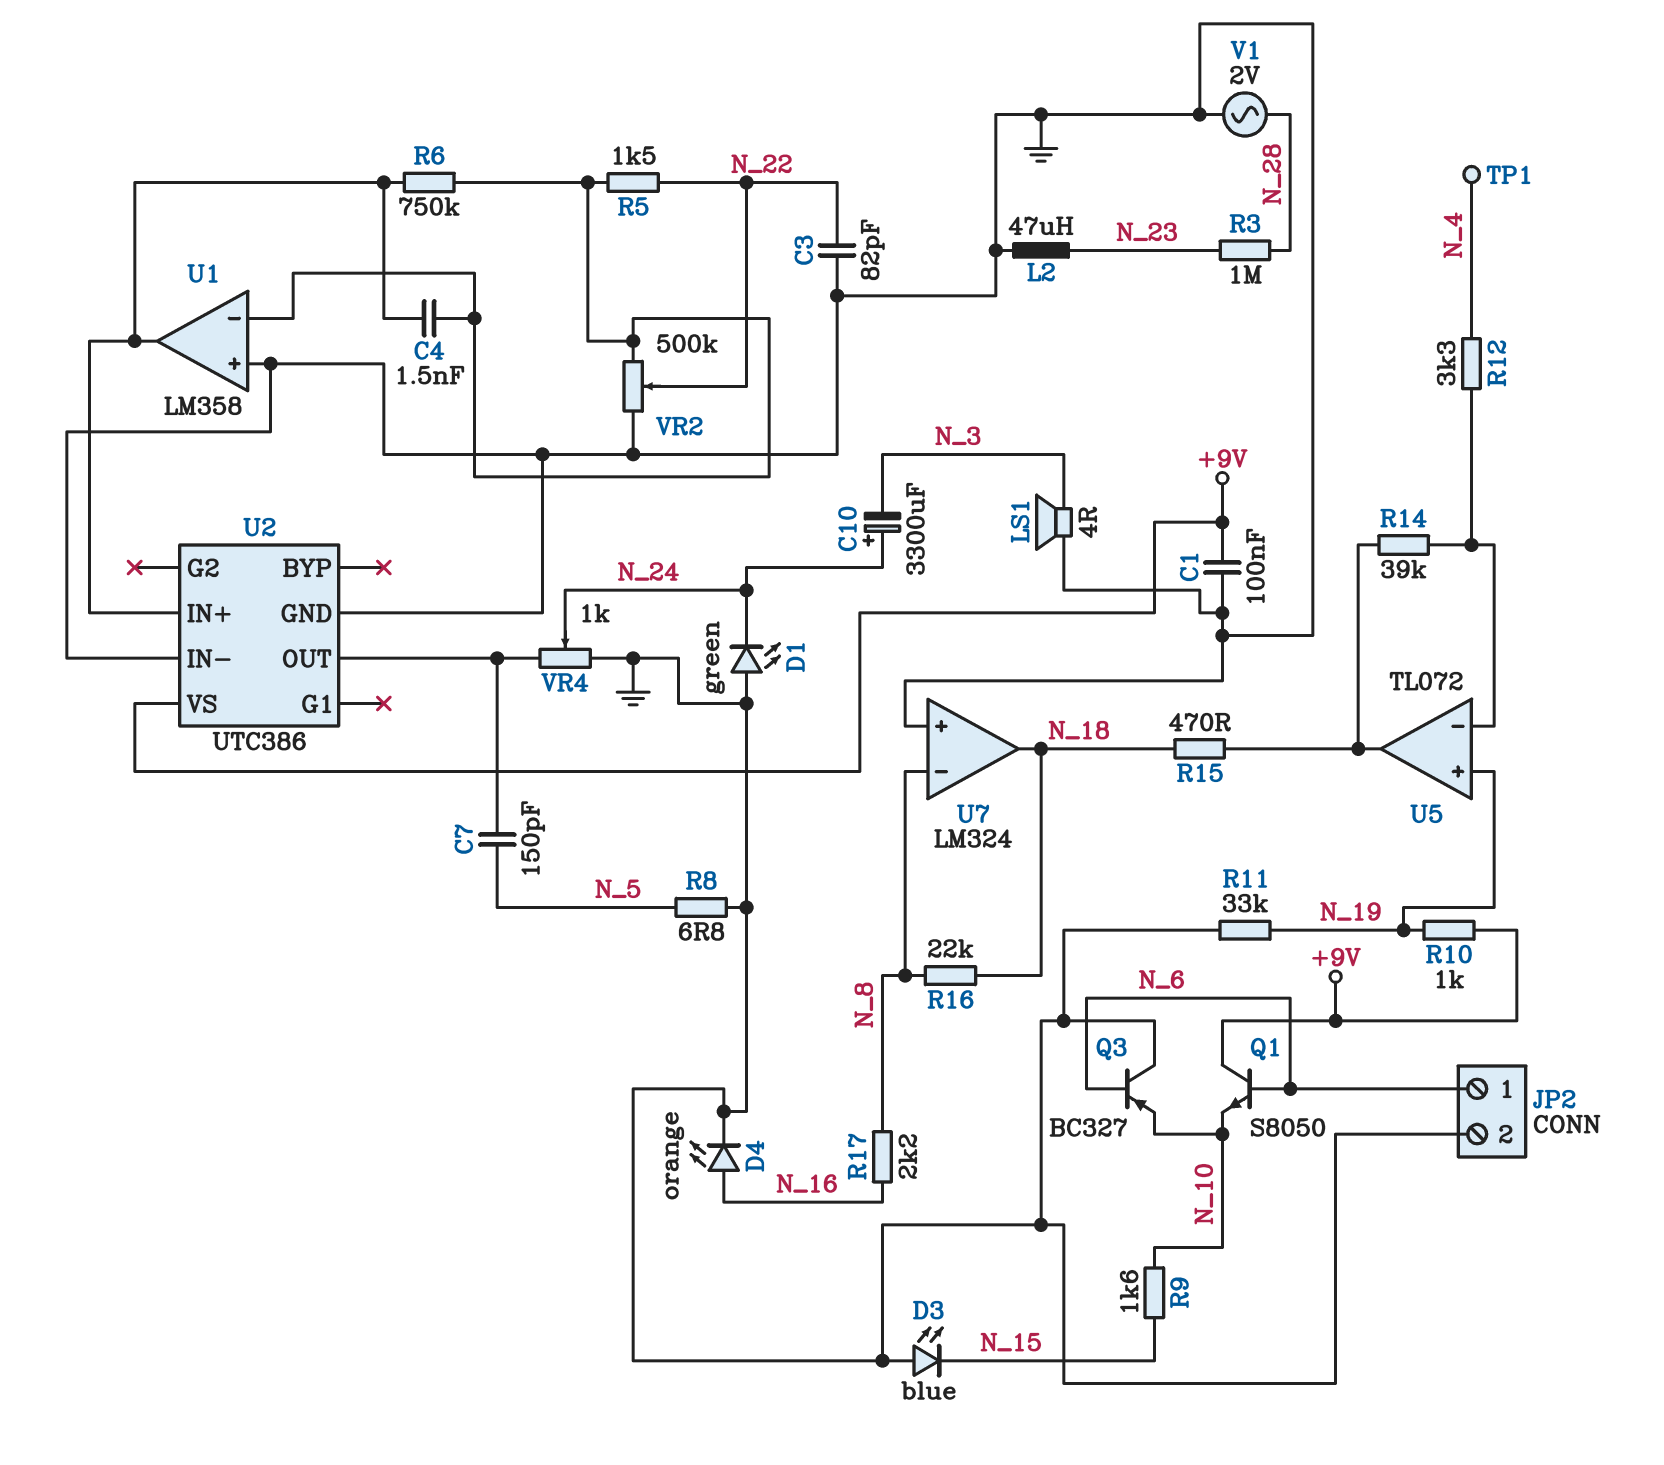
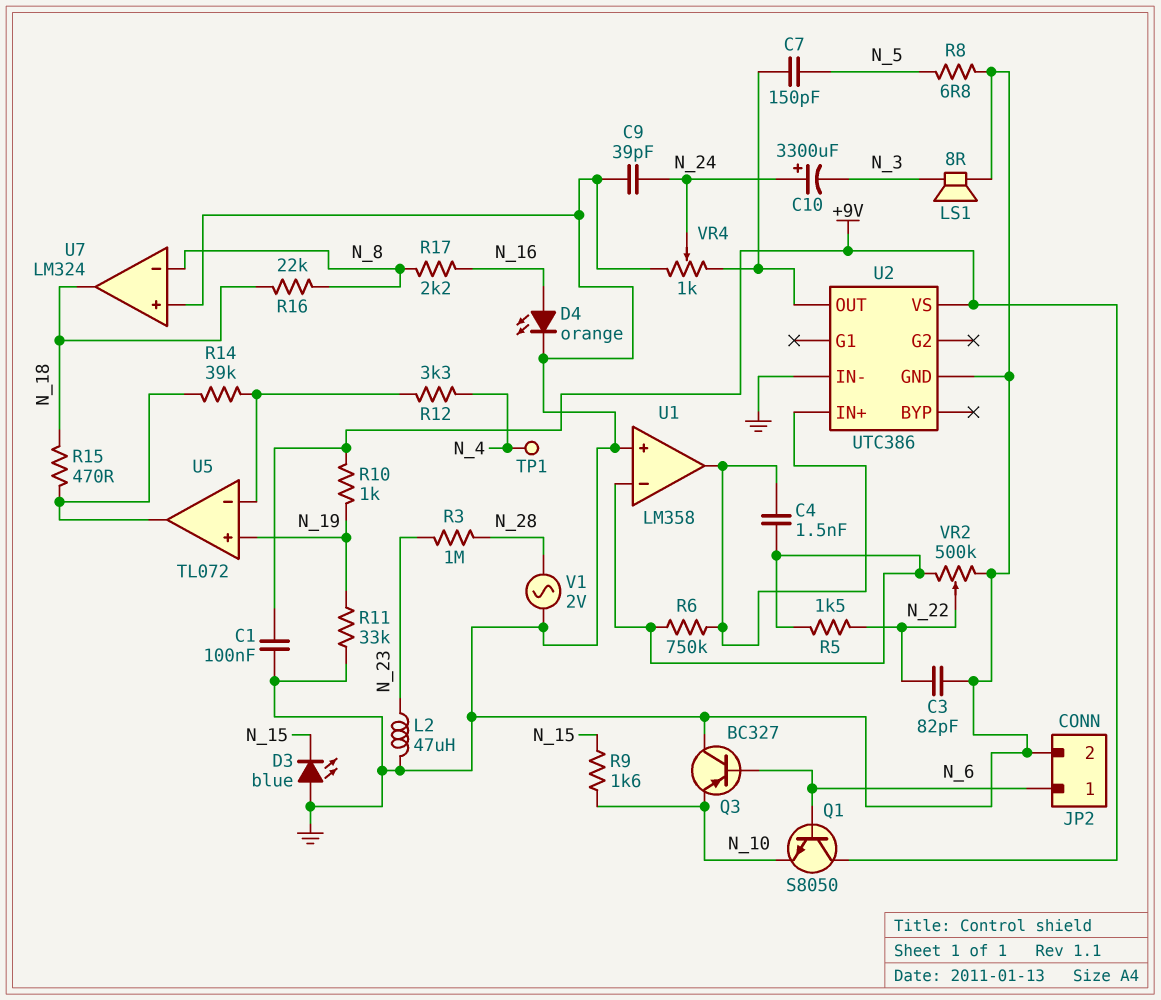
C9: none -> 39pF (GND, N_24)
D1: LED green (A GND, K N_24) -> none
LS1: speaker 4R (GND, N_3) -> speaker 8R (GND, N_3)

